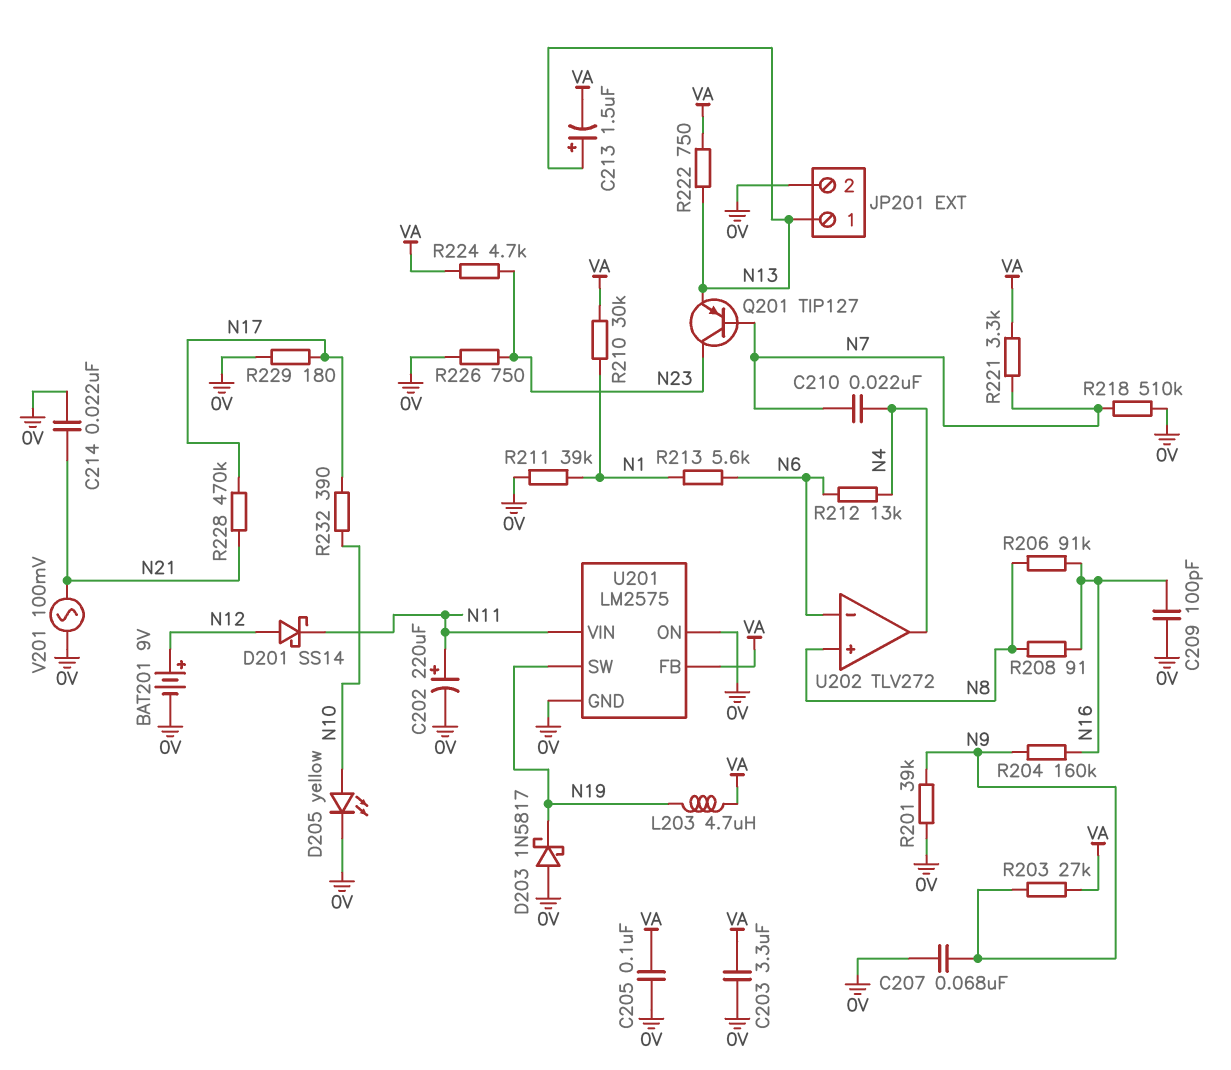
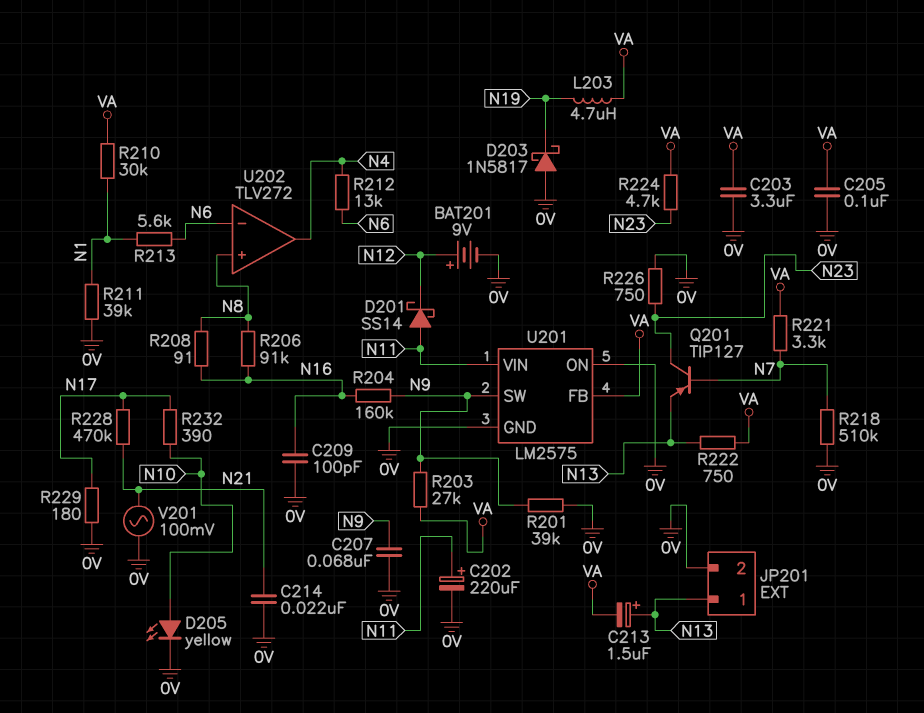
C210: 22nF (N4, N7) -> none
D201: schottky SS14 (A N12, K N11) -> schottky SS14 (A N11, K N12)
U201 pin SW: N19 -> N9

